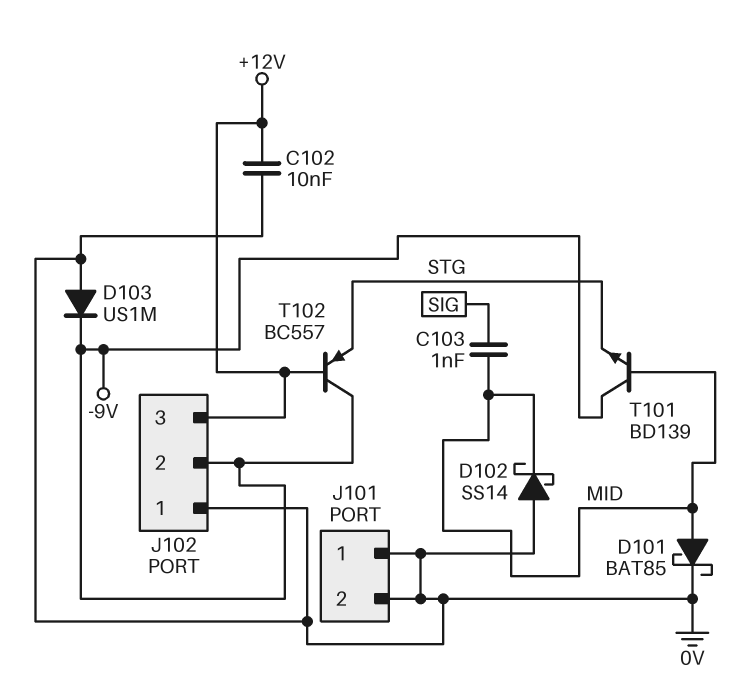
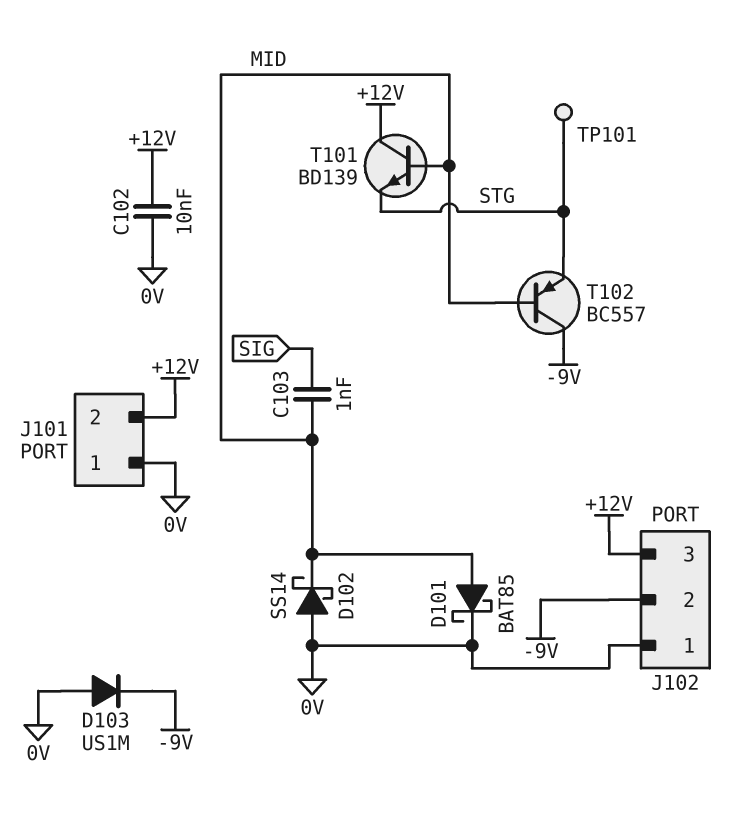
J101 pin 2: 0V -> +12V
T101: NPN BD139 (B MID, C -9V, E STG) -> NPN BD139 (B MID, C +12V, E STG)
T102: PNP BC557 (B +12V, C -9V, E STG) -> PNP BC557 (B MID, C -9V, E STG)
TP101: none -> test point (STG)

